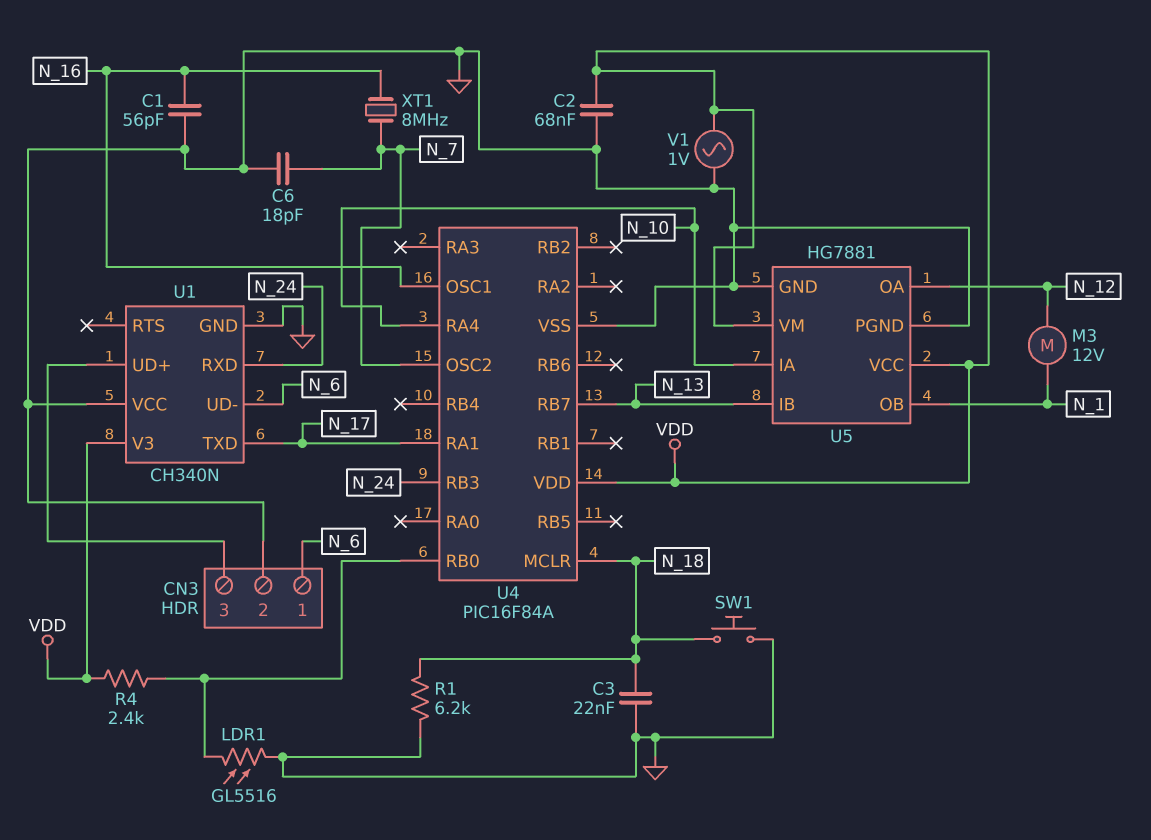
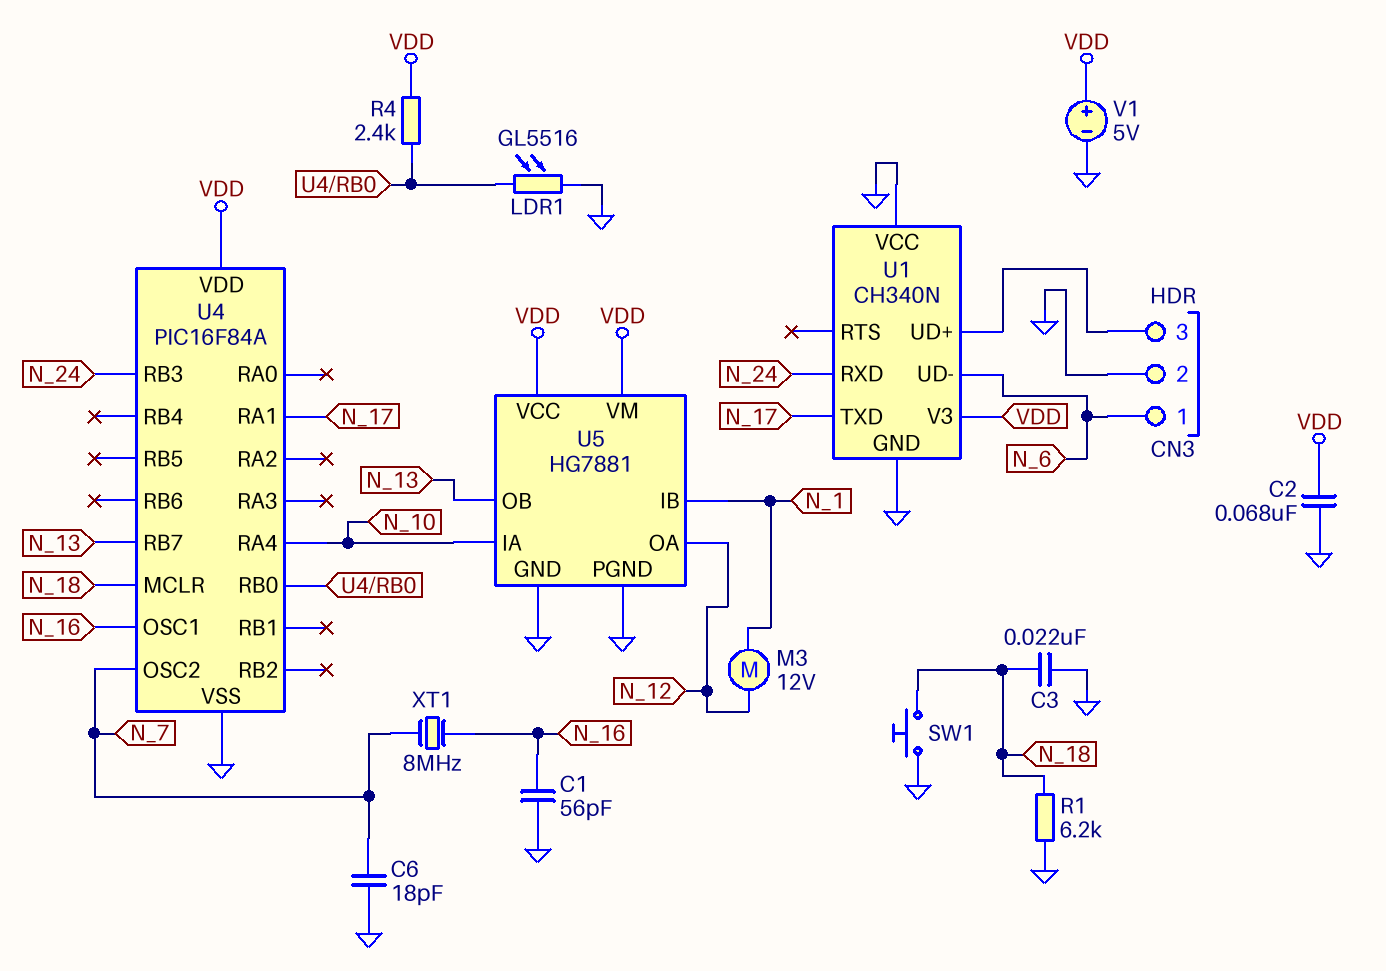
U5 pin IB: N_13 -> N_1
U5 pin OB: N_1 -> N_13
V1: AC 1V (GND, VDD) -> 5V (plus VDD, minus GND)

